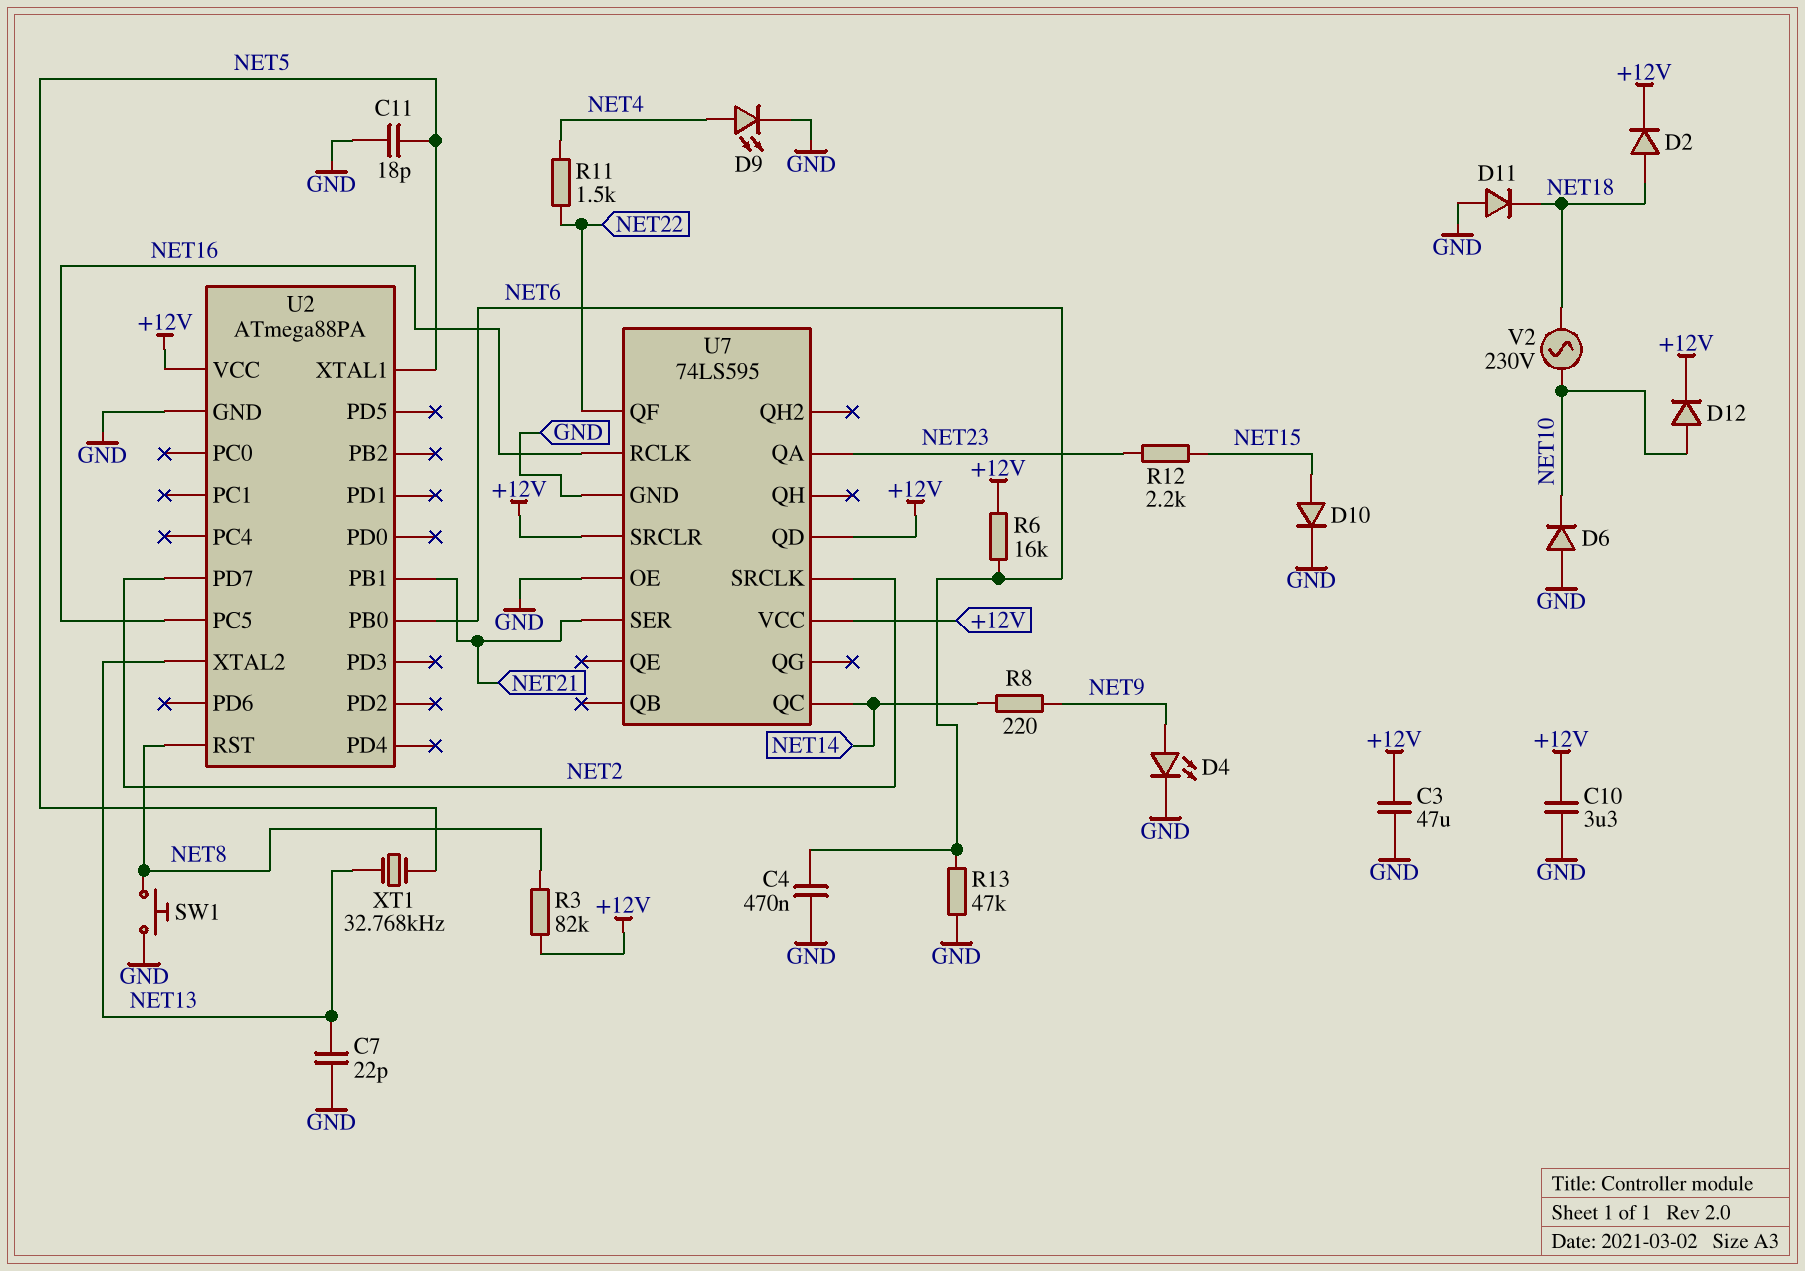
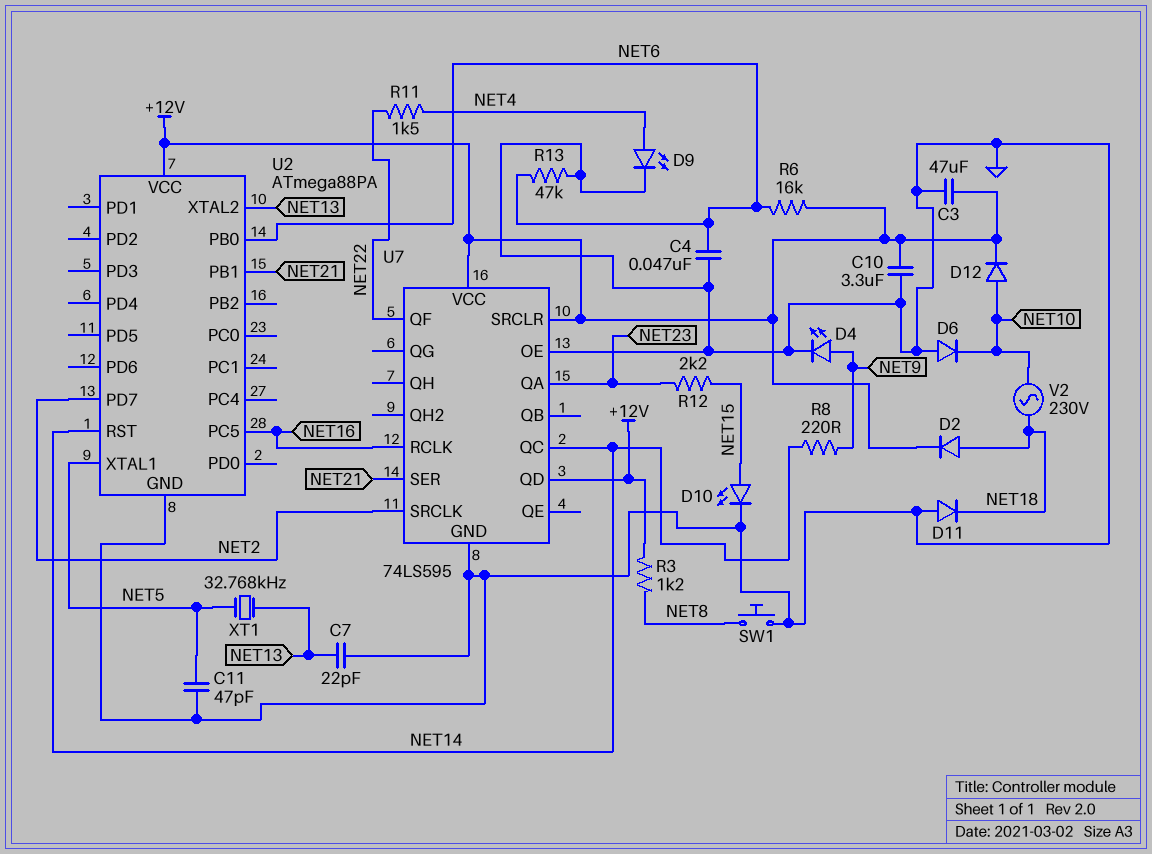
C4: 470nF (GND, NET6) -> 47nF (GND, NET6)
C11: 18pF (GND, NET5) -> 47pF (GND, NET5)
D10: diode (A NET15, K GND) -> LED (A NET15, K GND)
R3: 82k (+12V, NET8) -> 1.2k (+12V, NET8)
U2 pin RST: NET8 -> NET14

